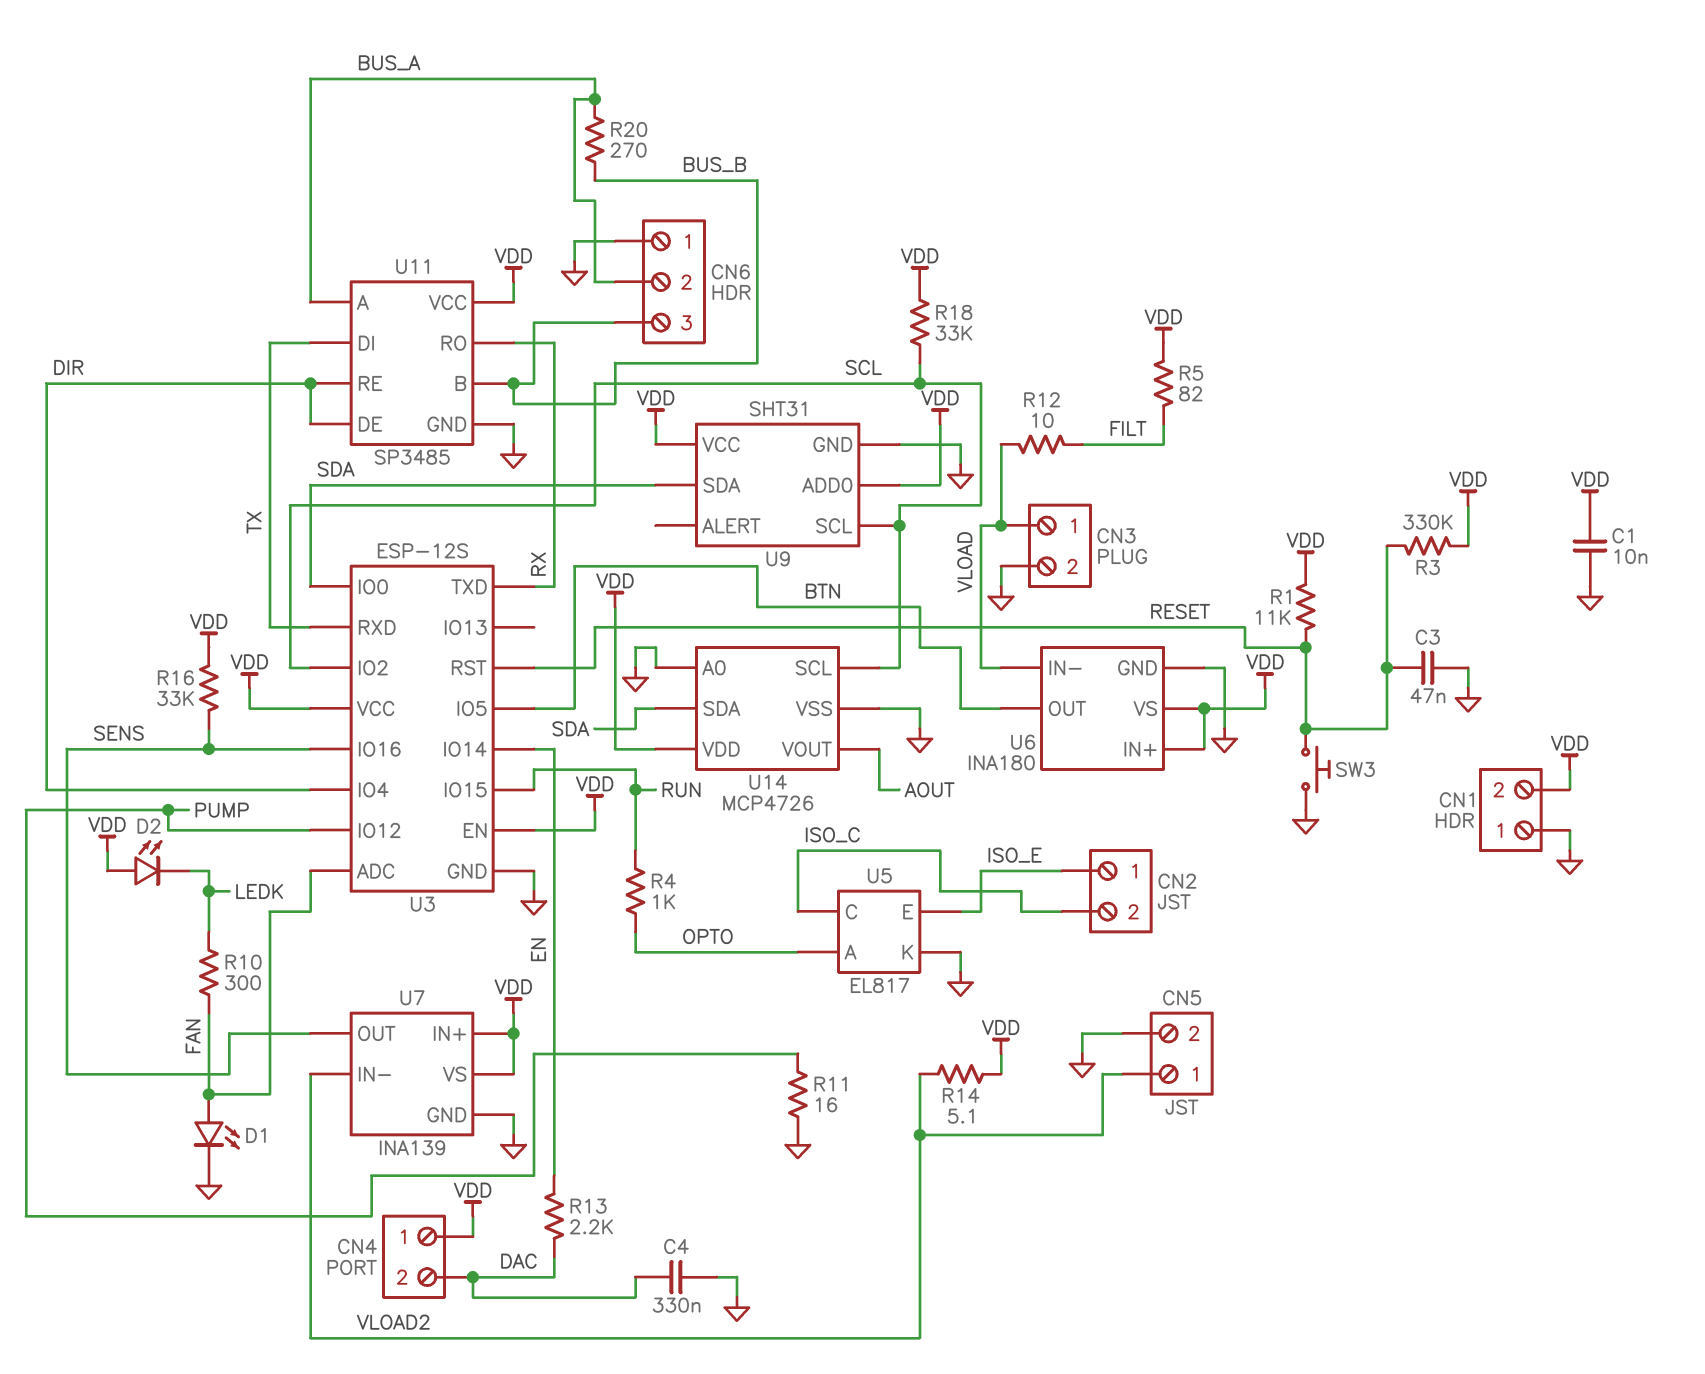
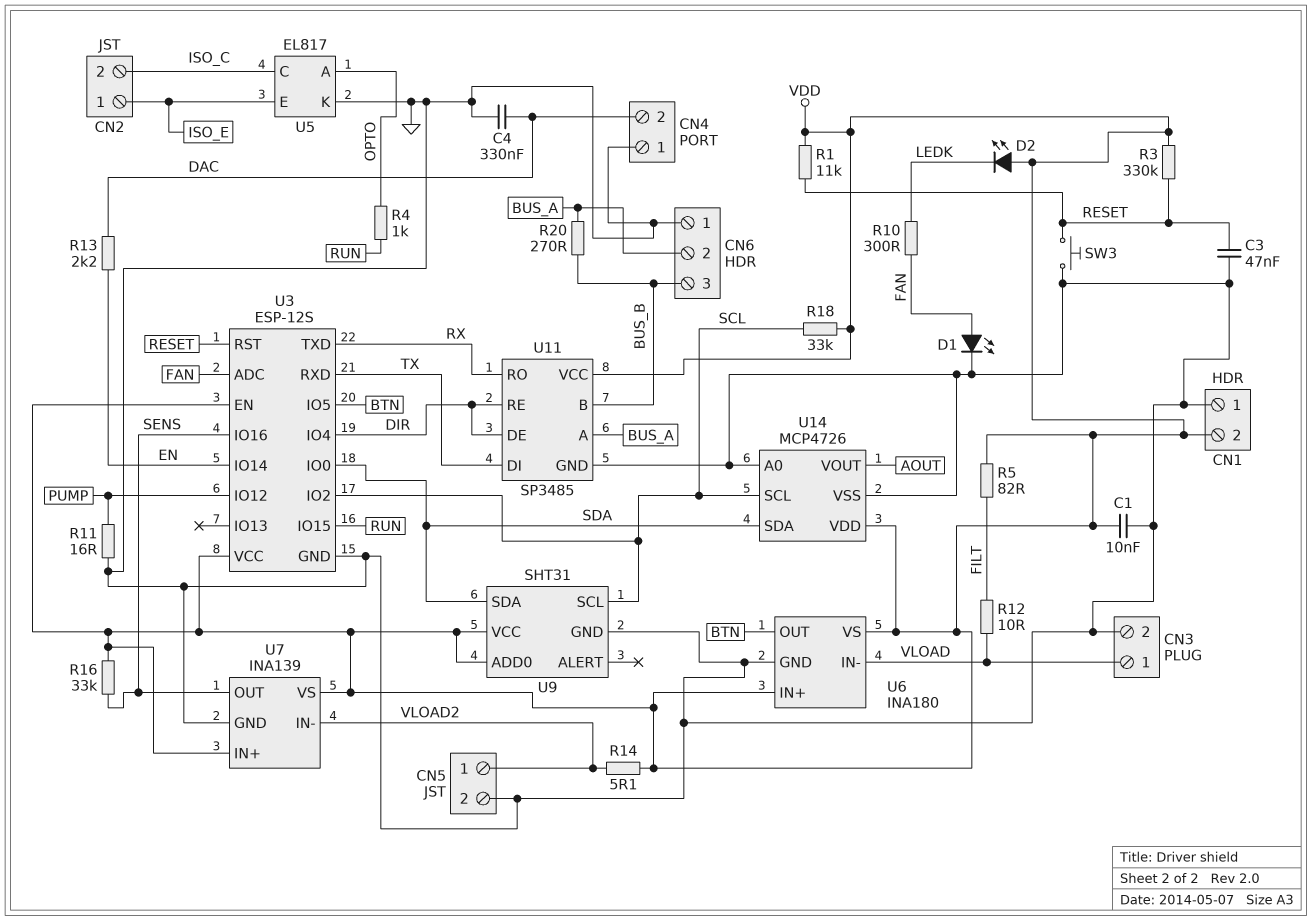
CN4 pin 1: VDD -> GND

